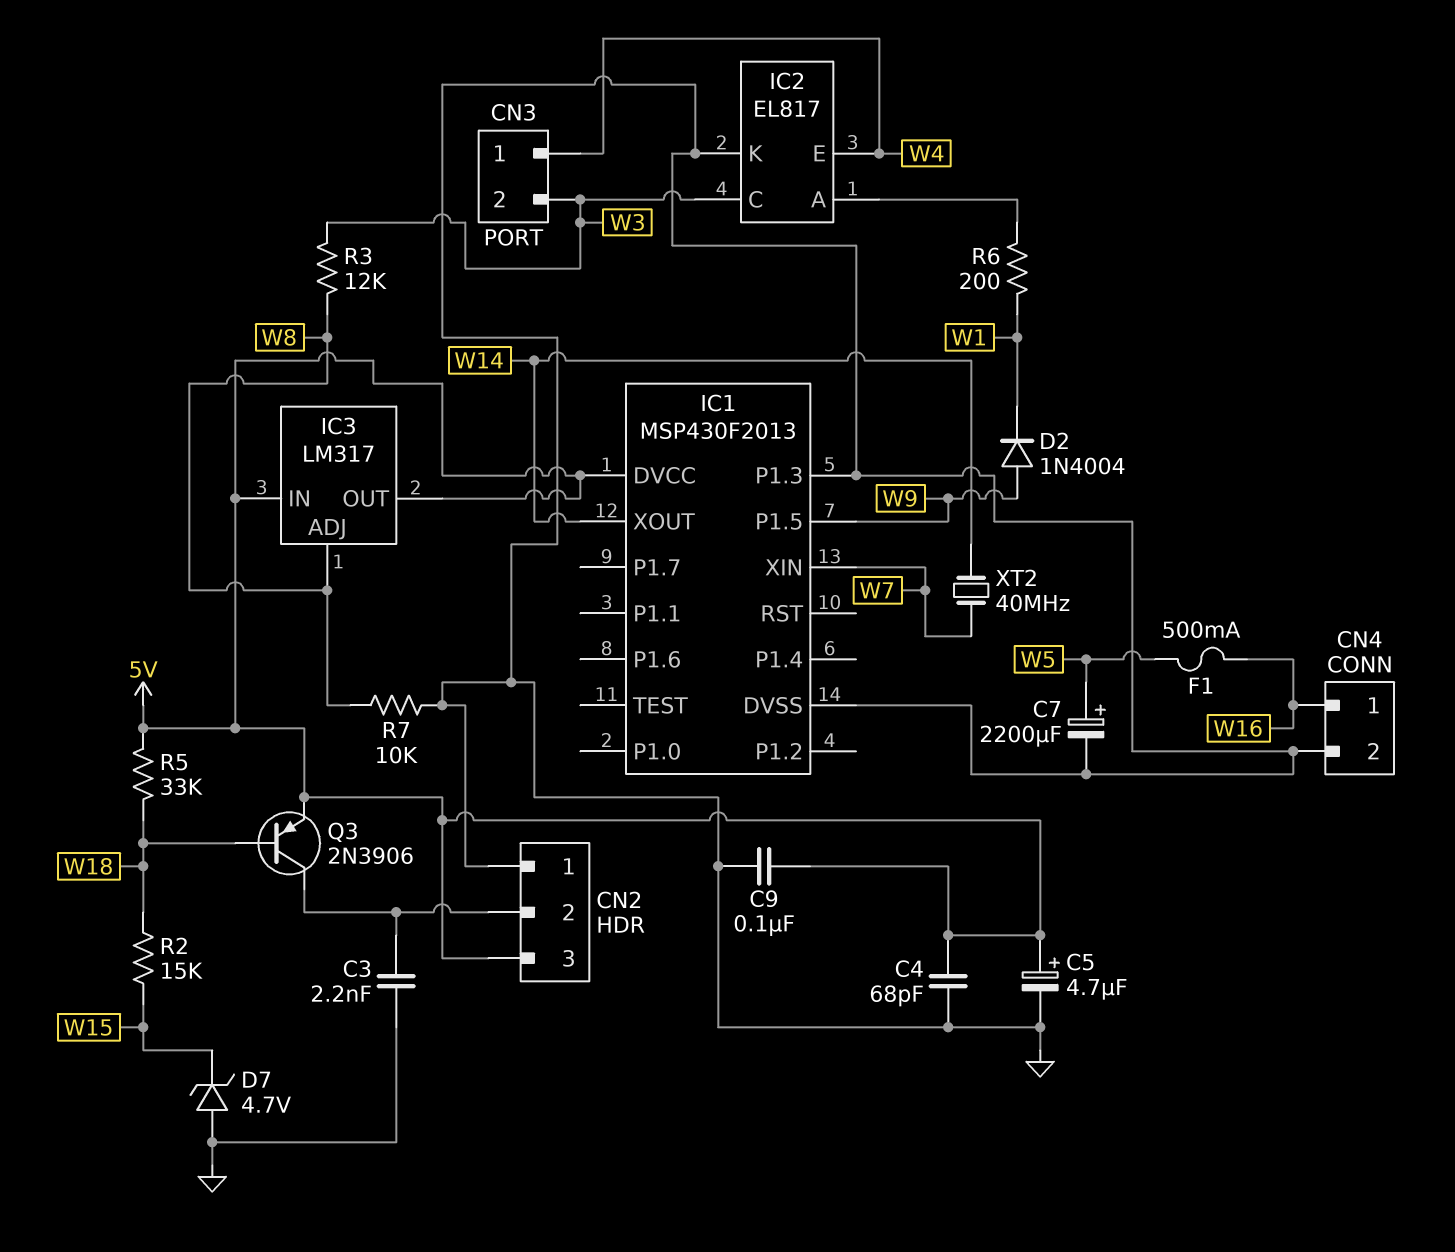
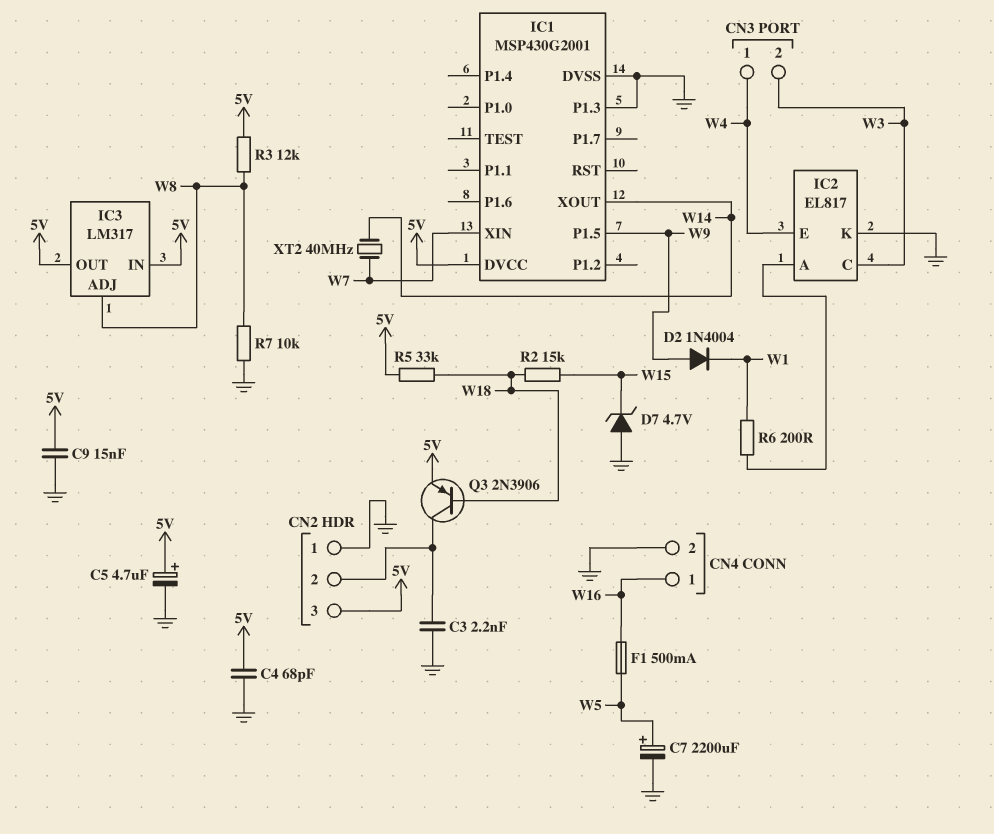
C9: 100nF (5V, GND) -> 15nF (5V, GND)
IC1: MSP430F2013 -> MSP430G2001
R3: 12k (W3, W8) -> 12k (5V, W8)

